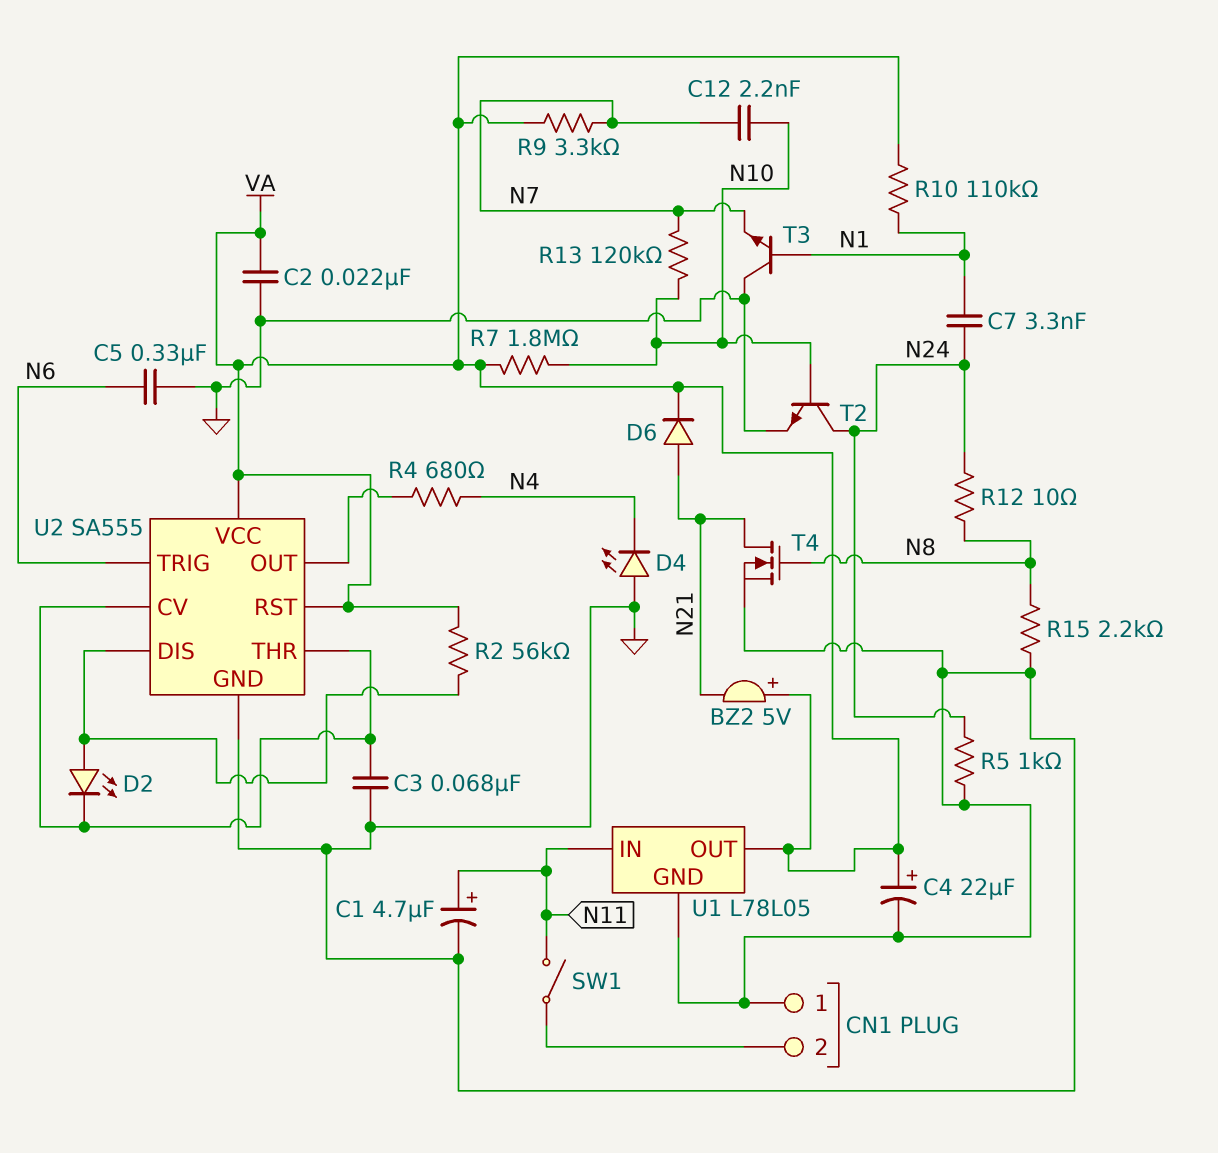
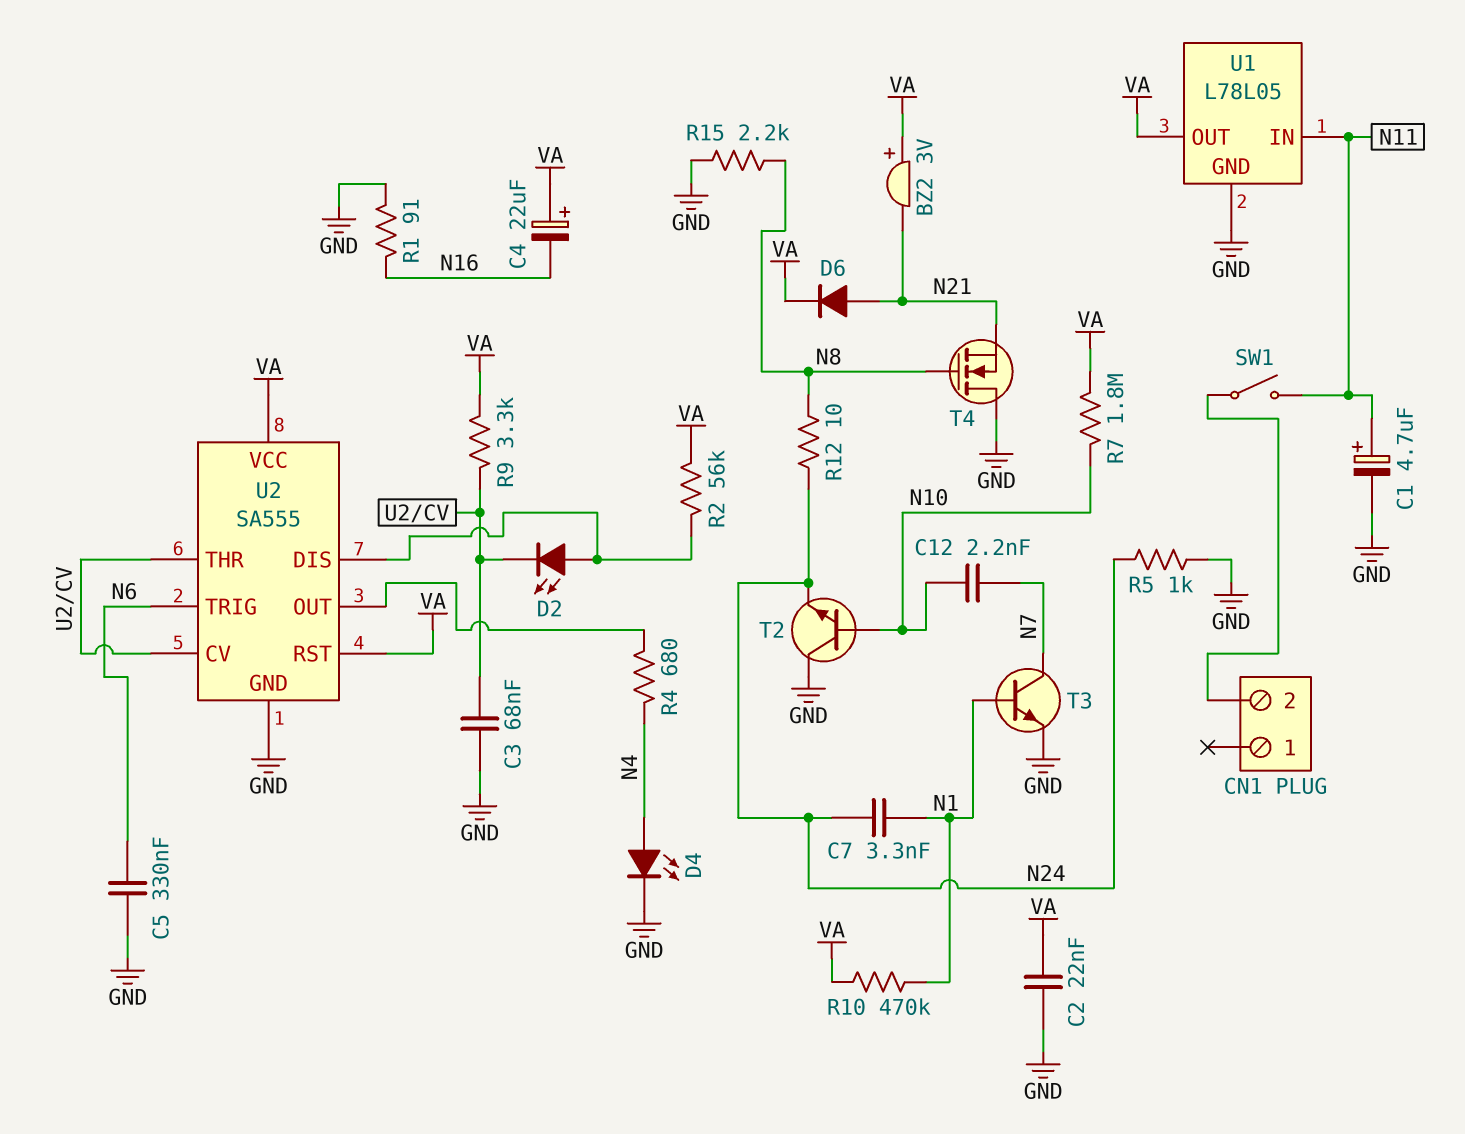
BZ2: buzzer 5V (plus VA, minus N21) -> buzzer 3V (plus VA, minus N21)
C4: 22uF (plus VA, minus GND) -> 22uF (plus VA, minus N16)
CN1 pin 1: GND -> none
D4: LED (A GND, K N4) -> LED (A N4, K GND)
R1: none -> 91 (GND, N16)
R9: 3.3k (N7, VA) -> 3.3k (U2/CV, VA)
R10: 110k (N1, VA) -> 470k (N1, VA)
R13: 120k (N7, N10) -> none
T2: NPN (B N10, C N24, E GND) -> NPN (B N10, C GND, E N24)
T3: NPN (B N1, C GND, E N7) -> NPN (B N1, C N7, E GND)
T4: NMOS (G N8, D N21, S GND) -> NMOS (G N8, D GND, S N21)

